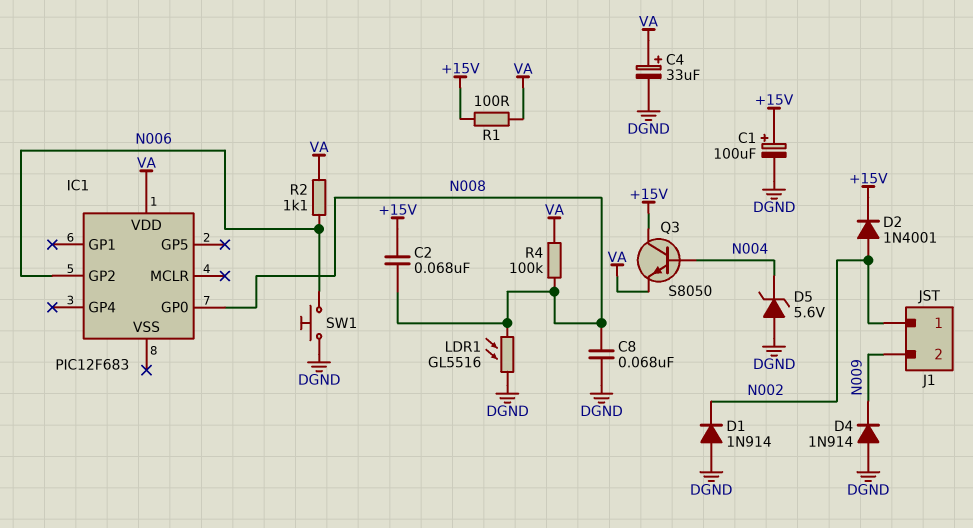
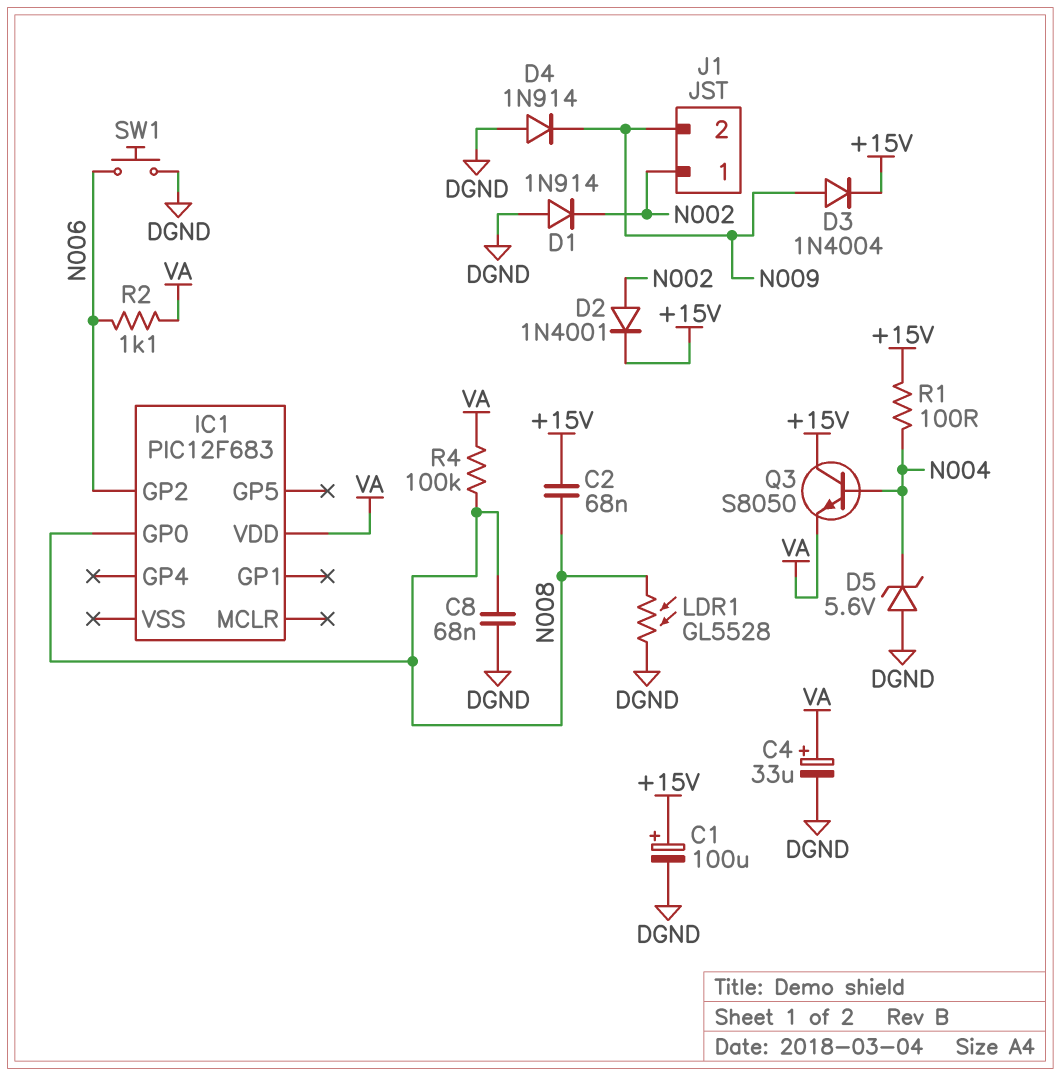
D3: none -> diode 1N4004 (A N009, K +15V)
LDR1: GL5516 (DGND, N008) -> GL5528 (DGND, N008)
R1: 100 (+15V, VA) -> 100 (+15V, N004)

